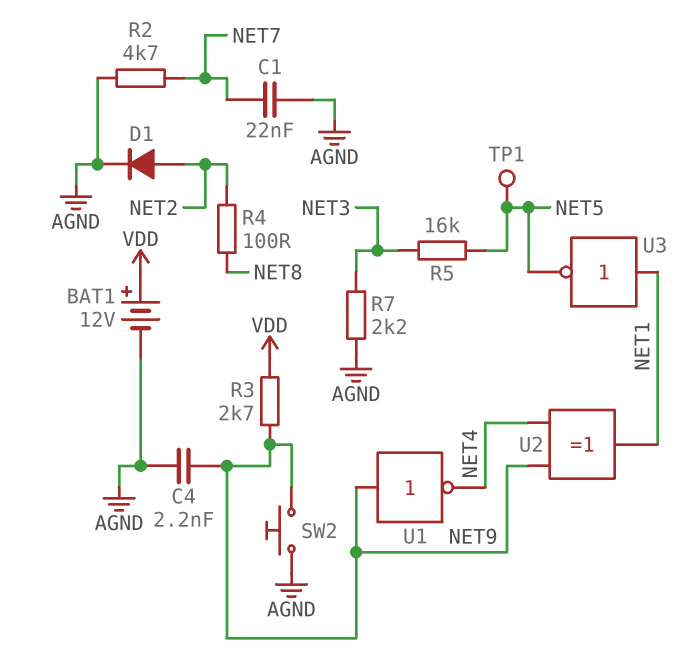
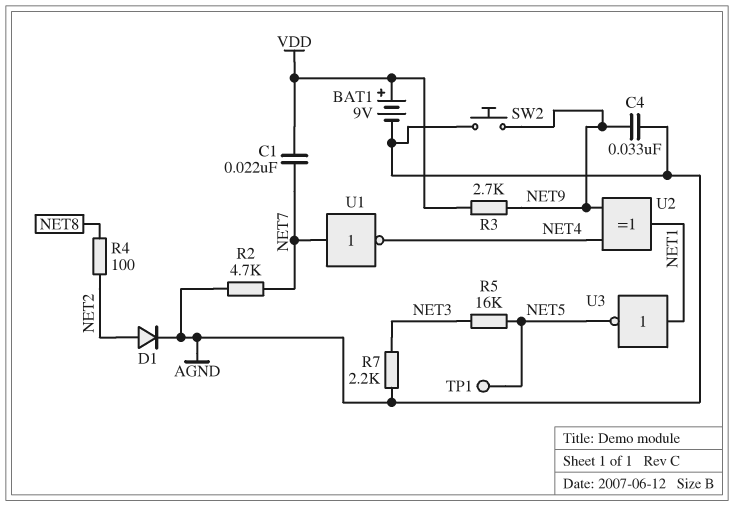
BAT1: 12V (plus VDD, minus AGND) -> 9V (plus VDD, minus AGND)
C1: 22nF (AGND, NET7) -> 22nF (NET7, VDD)
C4: 2.2nF (AGND, NET9) -> 33nF (AGND, NET9)
U1: NOT (in NET9, out NET4) -> NOT (in NET7, out NET4)

